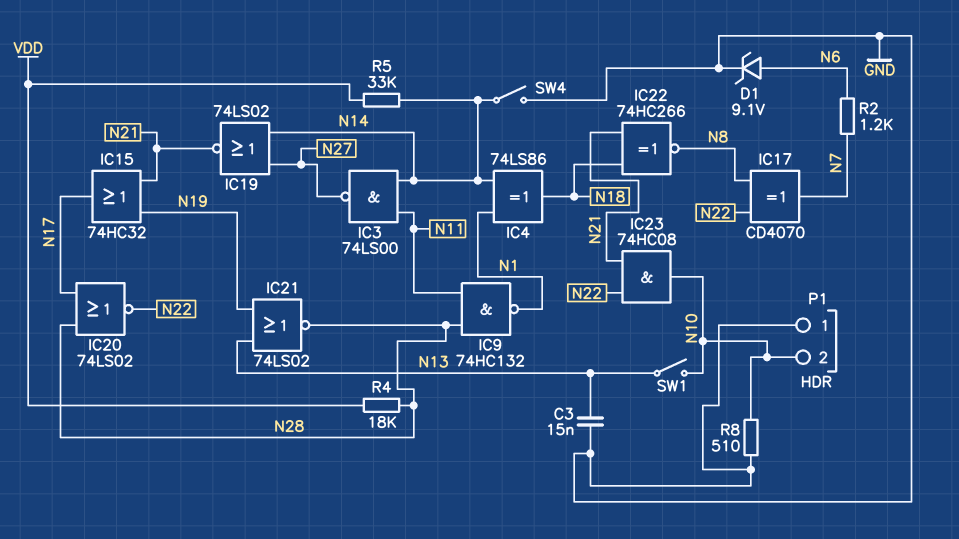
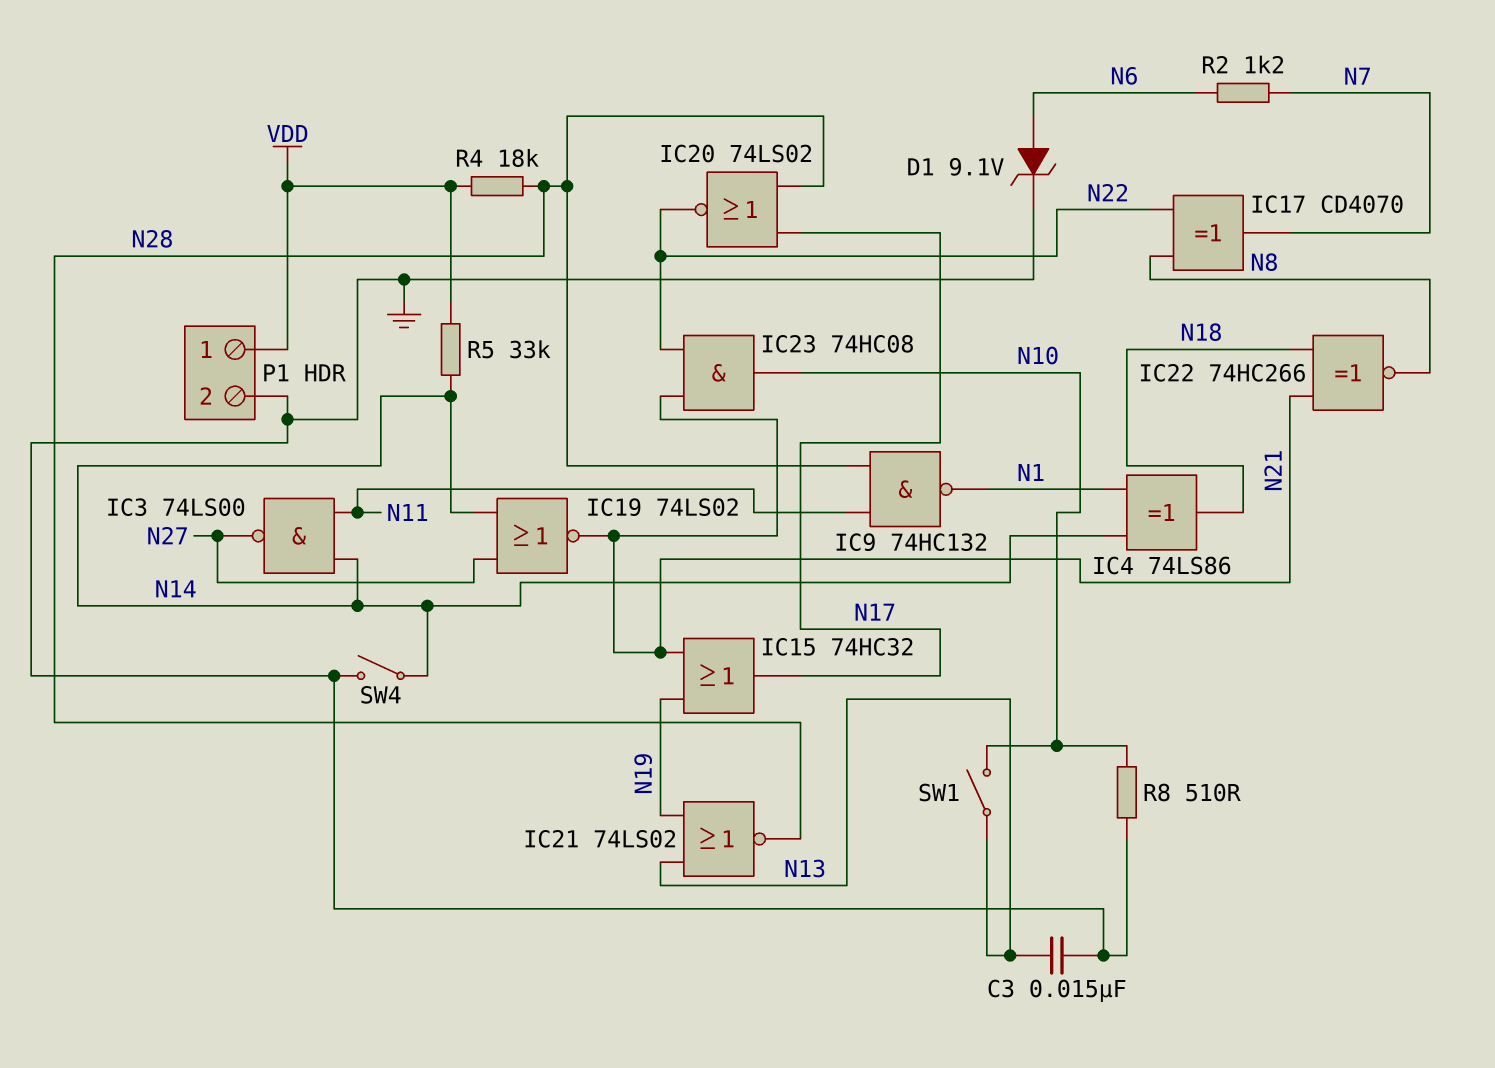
P1 pin 1: GND -> VDD
P1 pin 2: N10 -> GND

